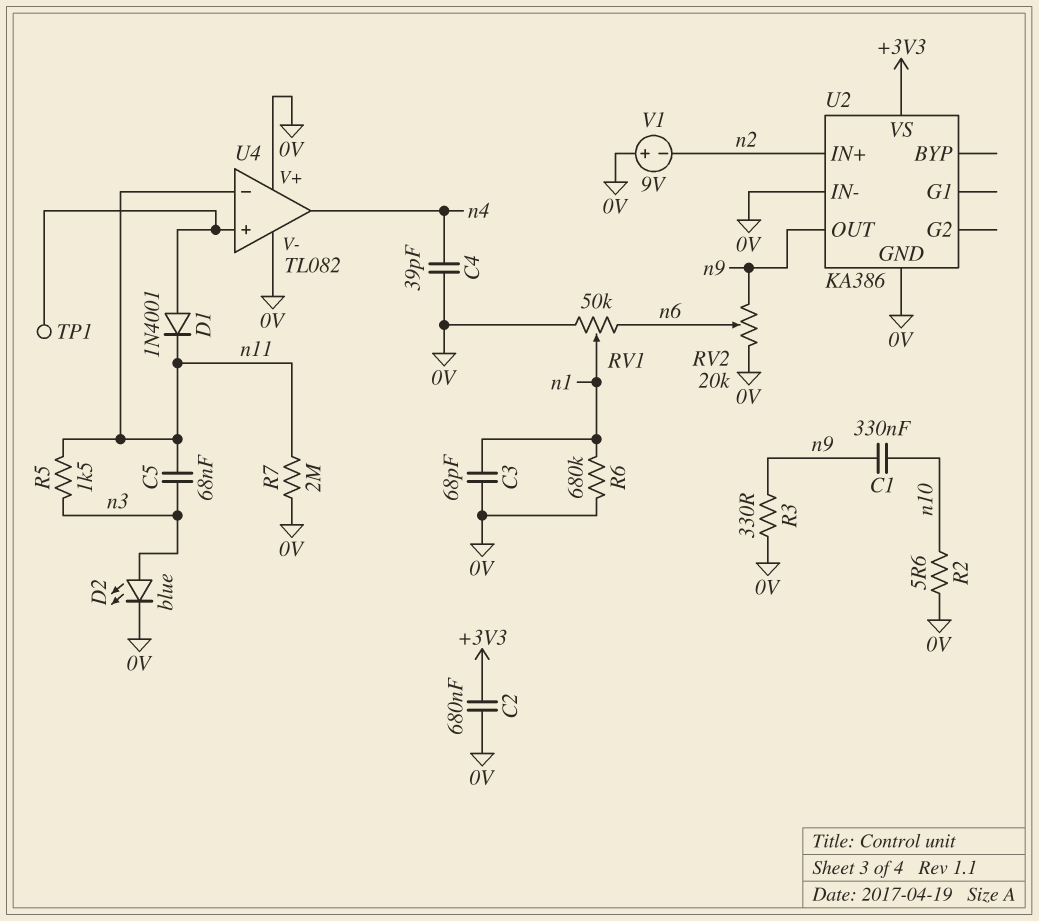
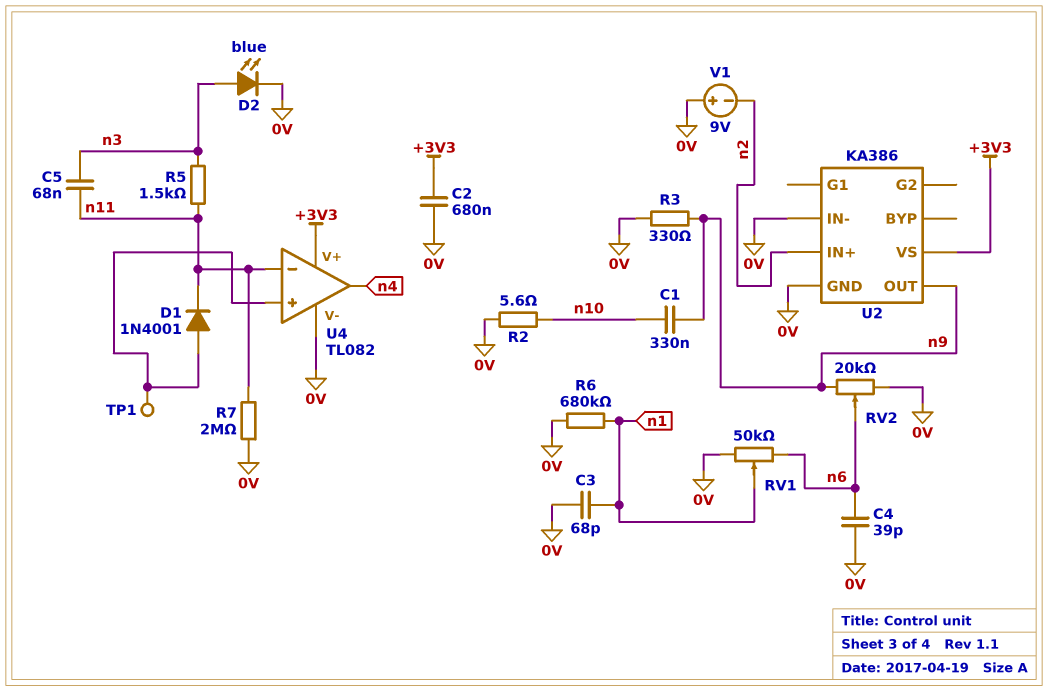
C4: 39pF (0V, n4) -> 39pF (0V, n6)
U4 pin V+: 0V -> +3V3

